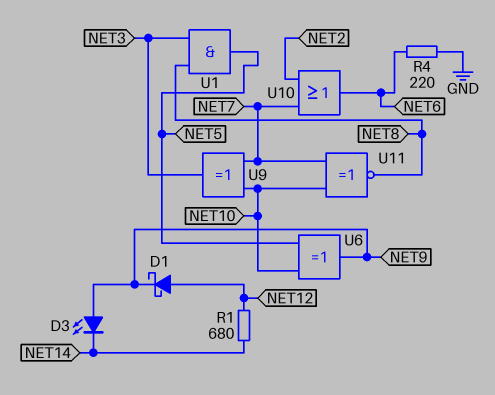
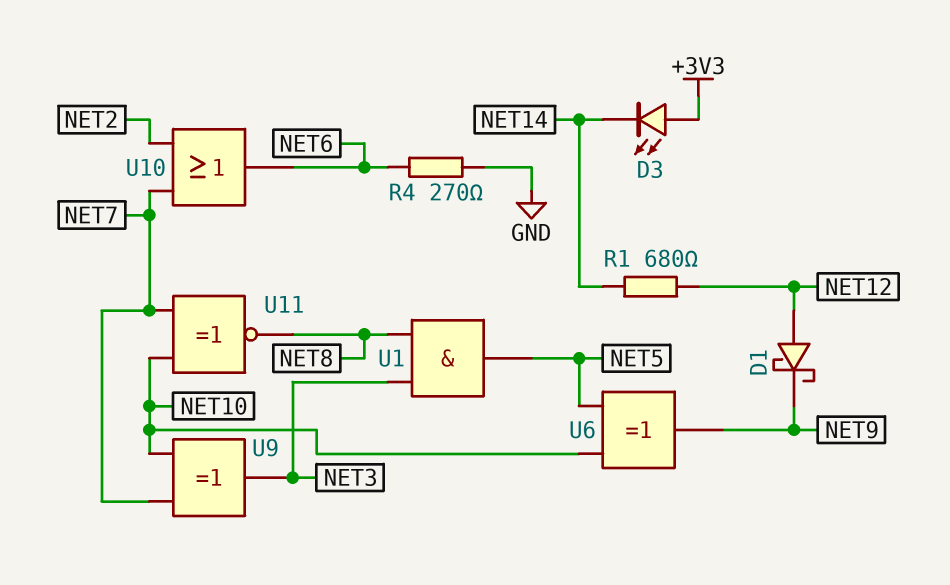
D3: LED (A NET9, K NET14) -> LED (A +3V3, K NET14)
R4: 220 (GND, NET6) -> 270 (GND, NET6)

